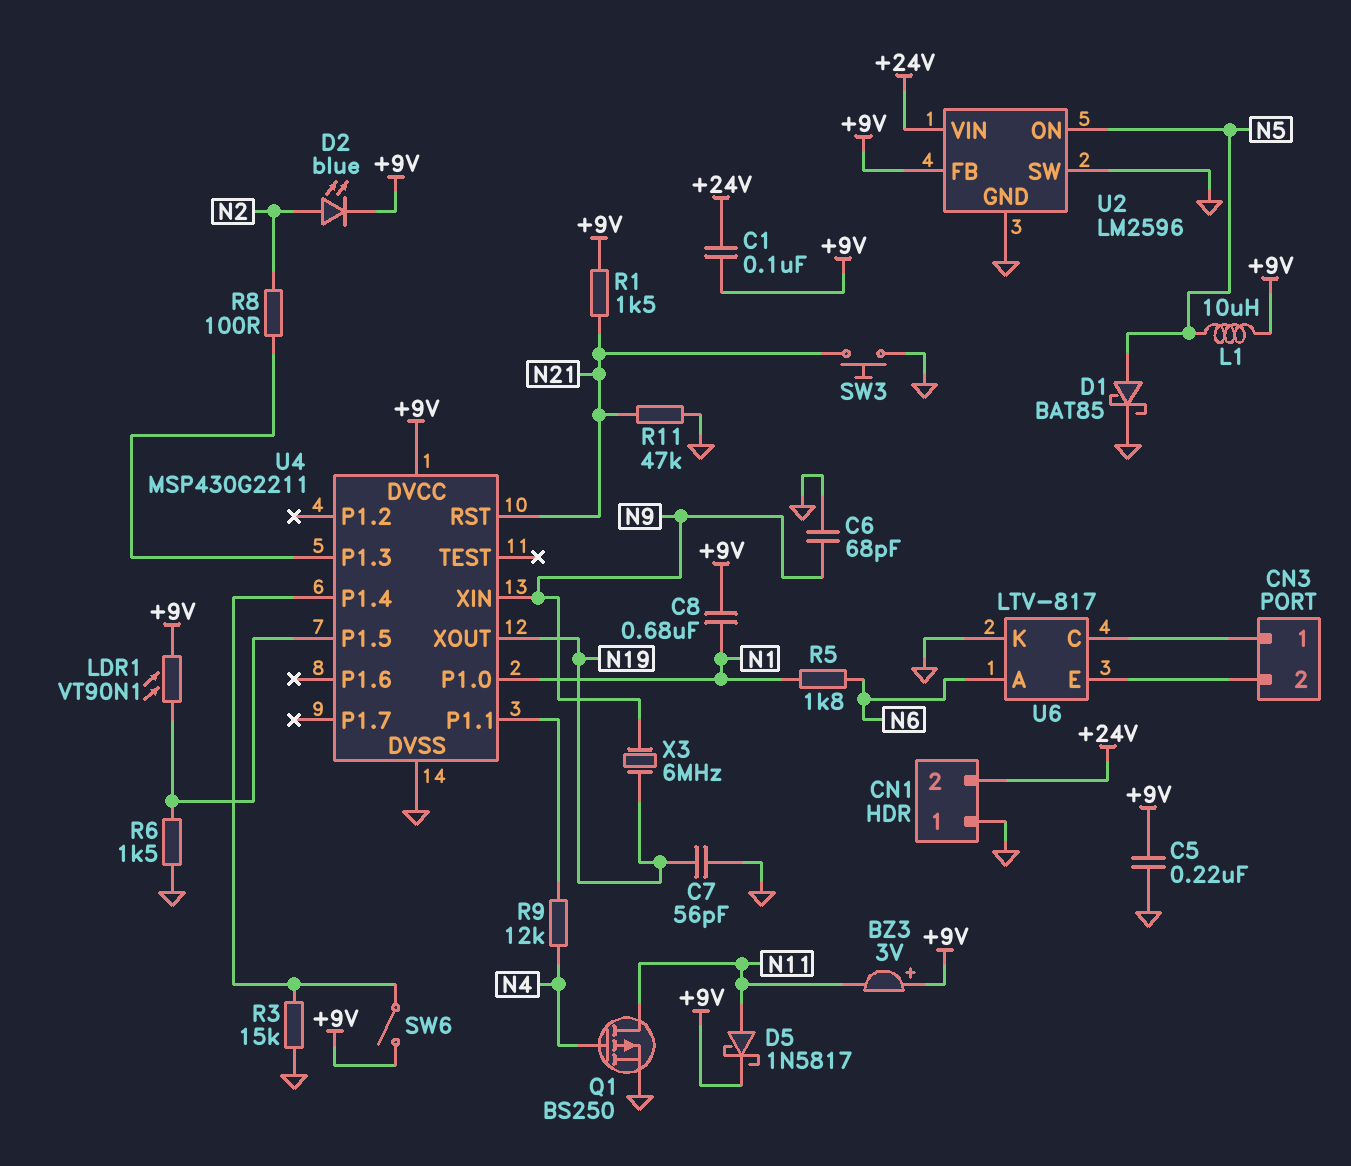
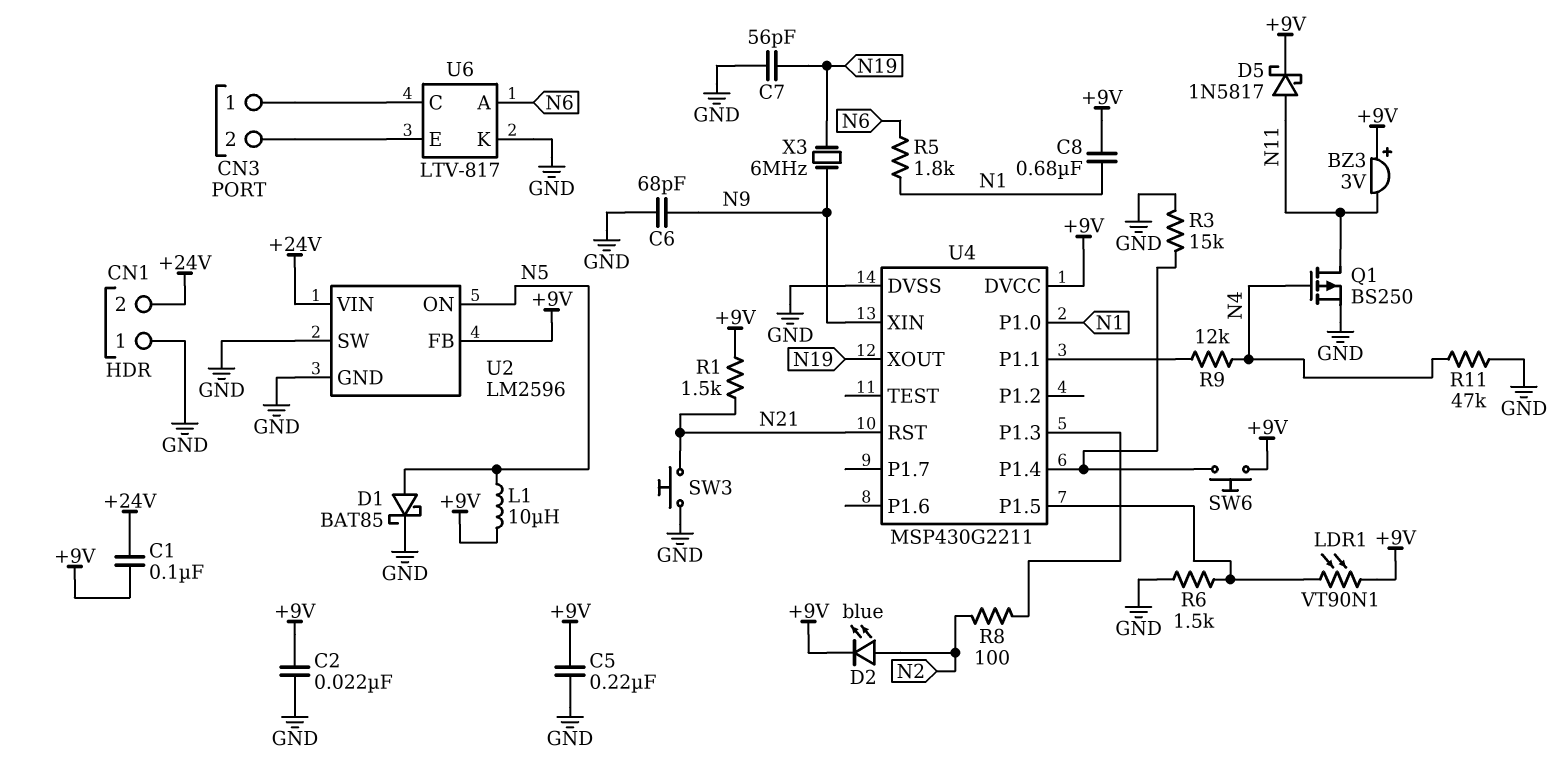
C2: none -> 22nF (+9V, GND)
R11: 47k (GND, N21) -> 47k (GND, N4)
SW6: switch (+9V, U4/P1.4) -> button (+9V, U4/P1.4)

